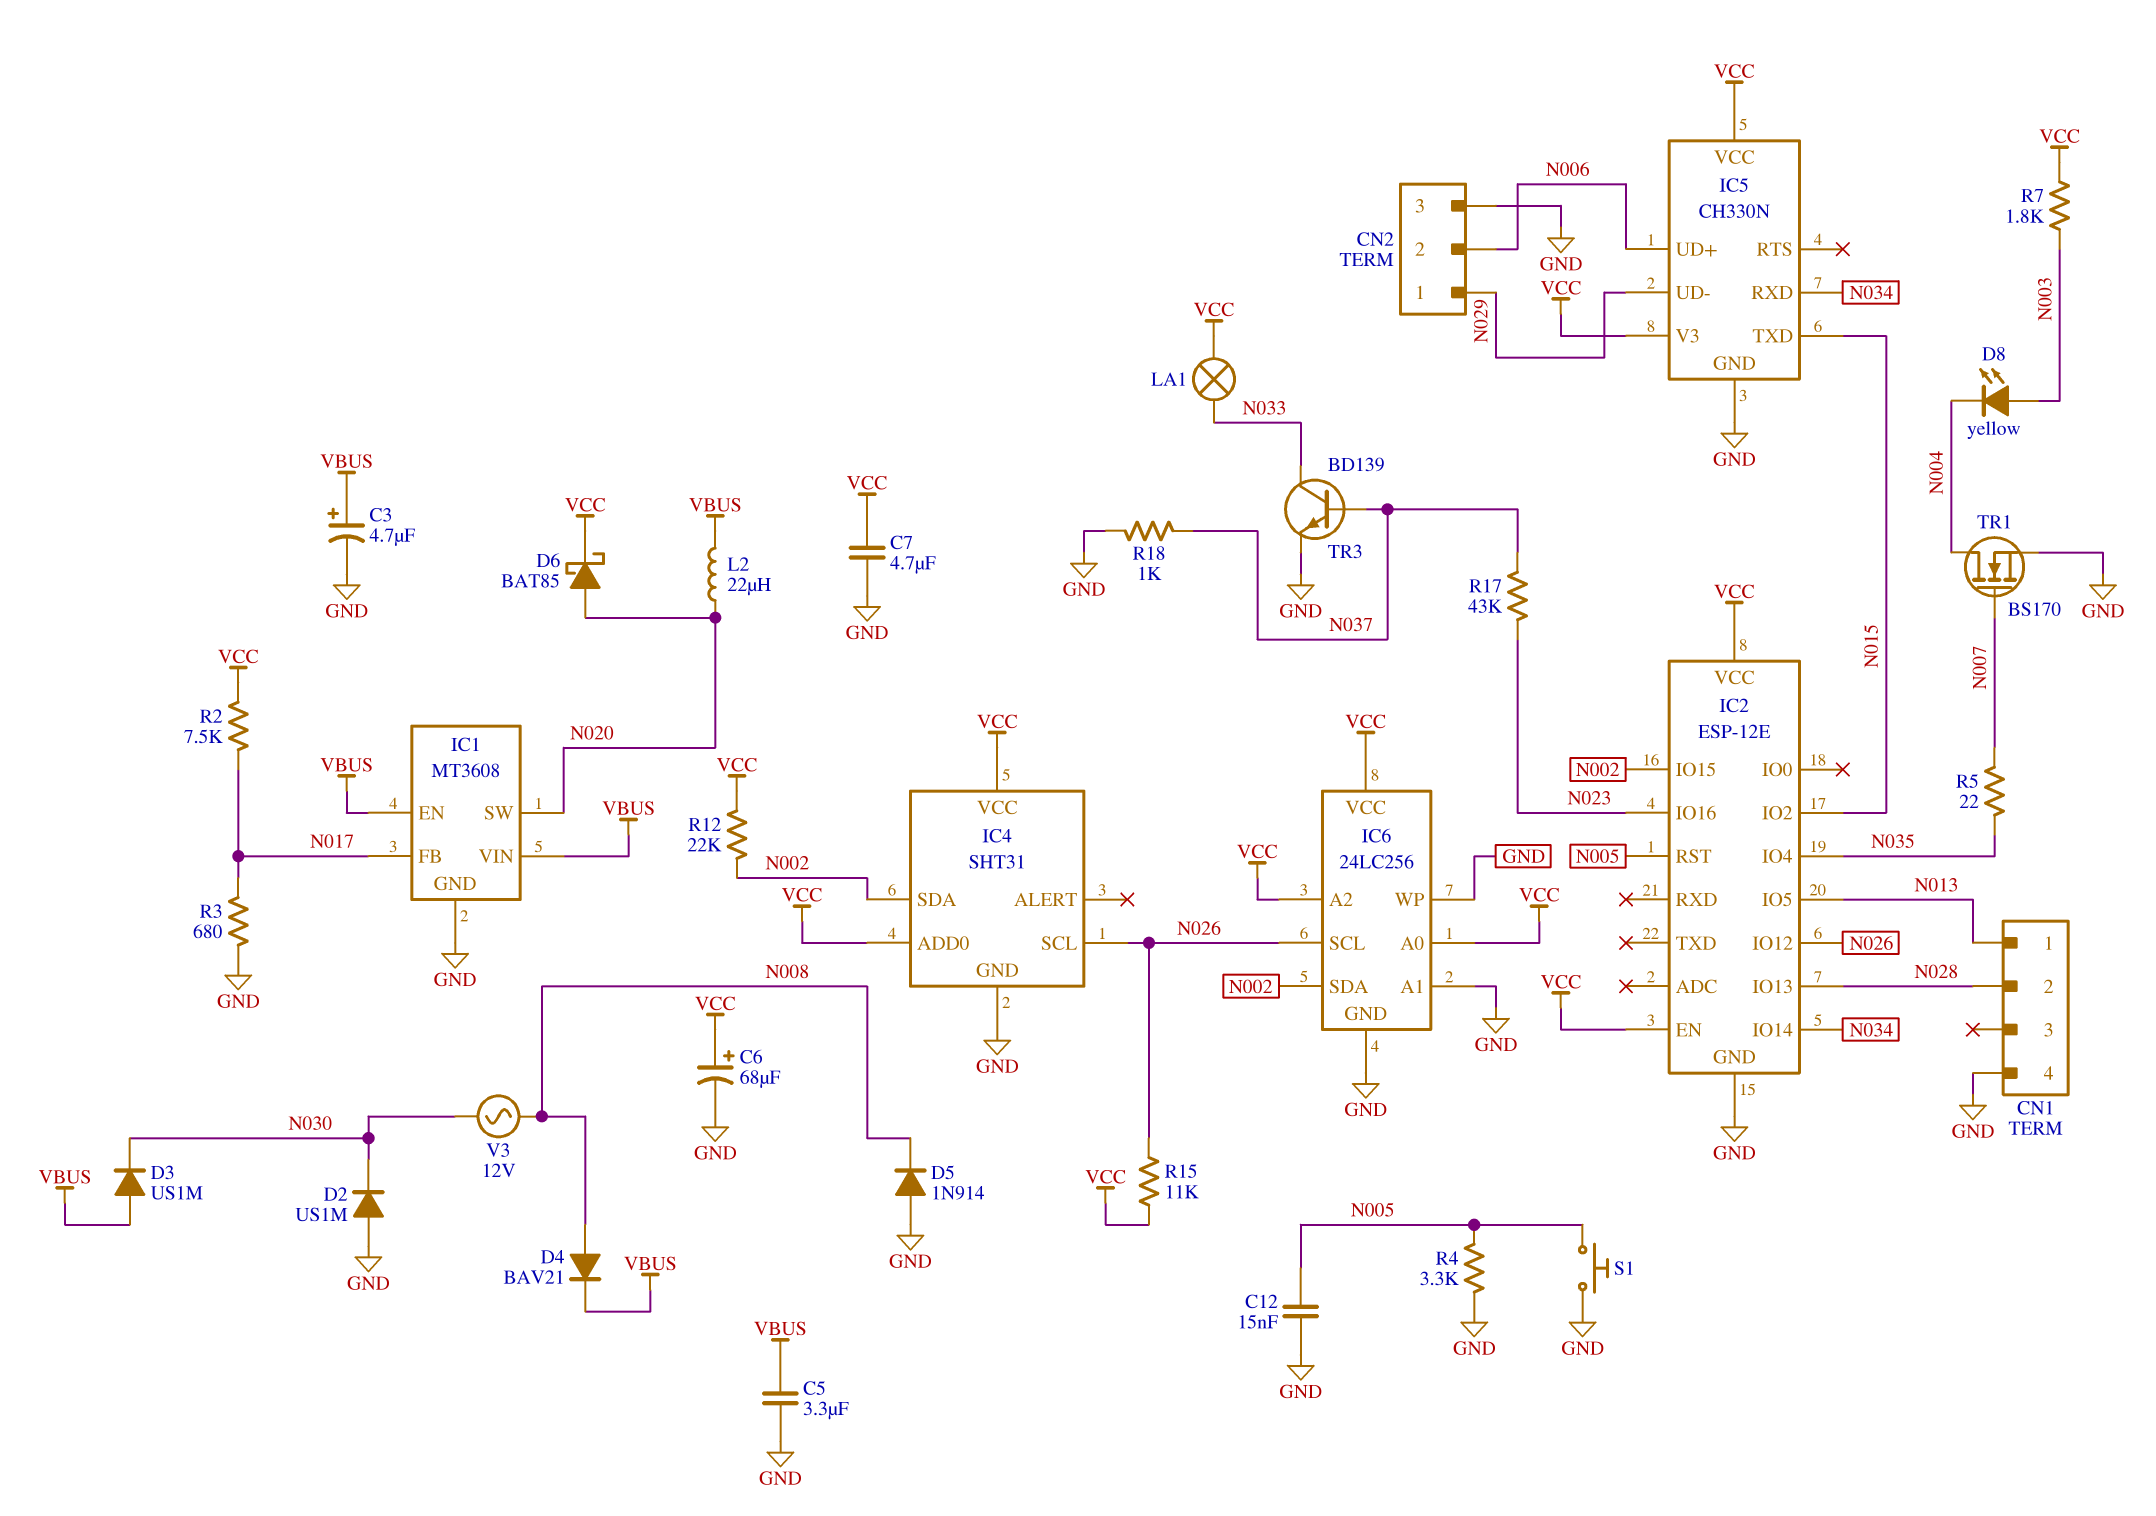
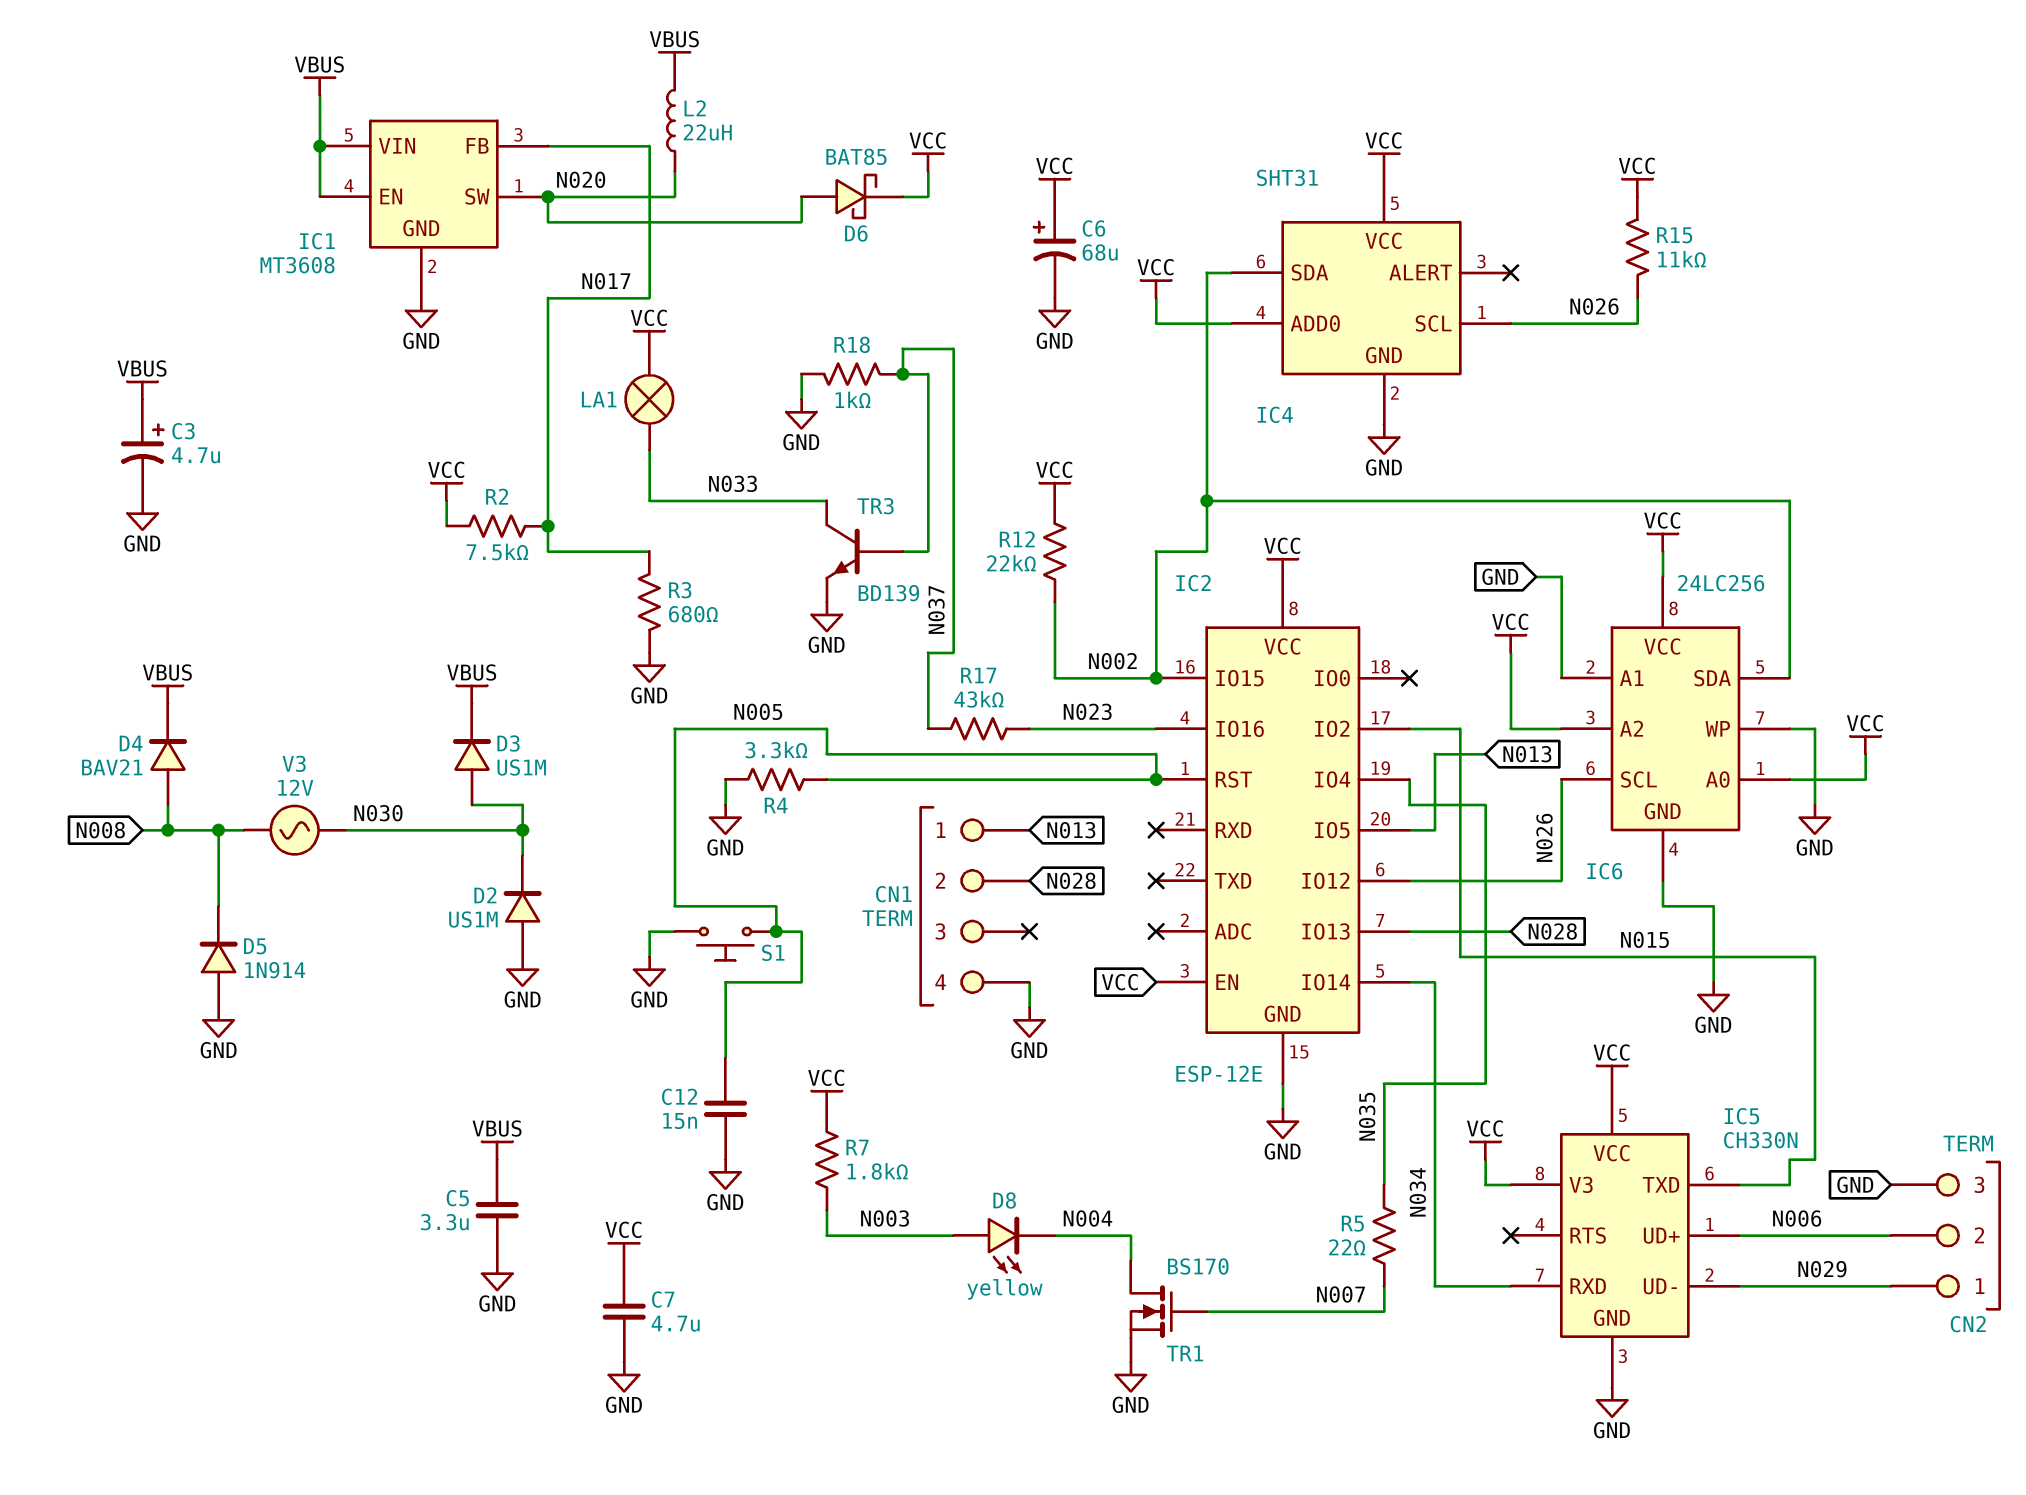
D3: diode US1M (A VBUS, K N030) -> diode US1M (A N030, K VBUS)

